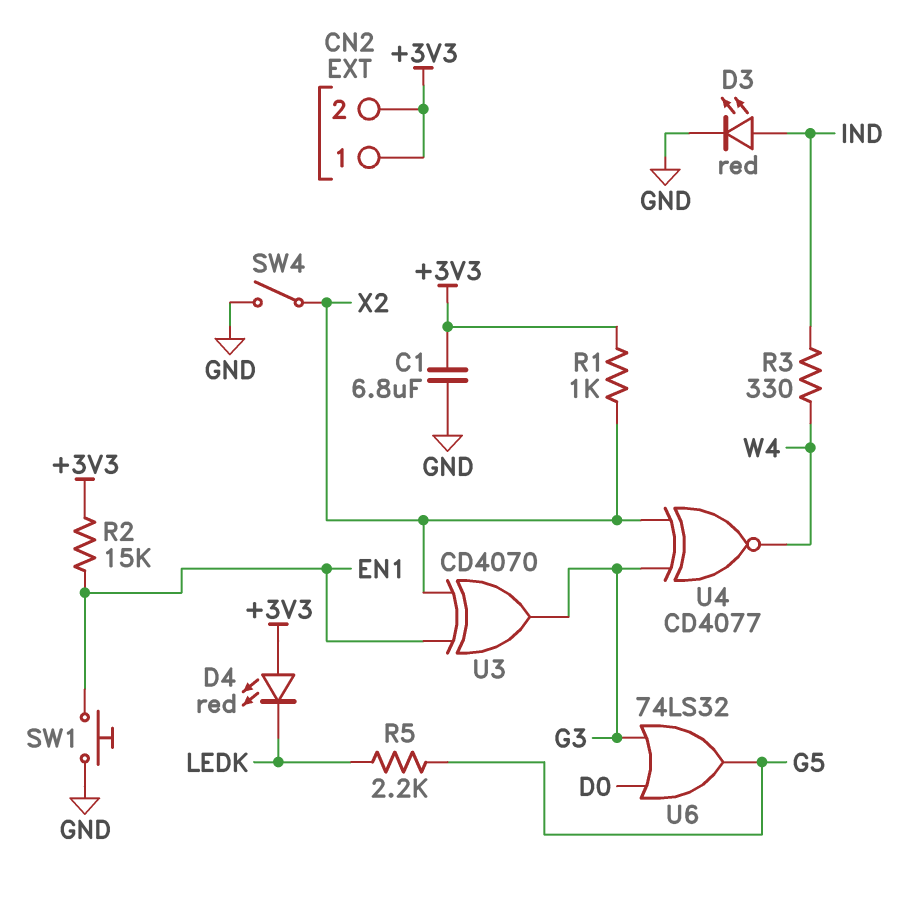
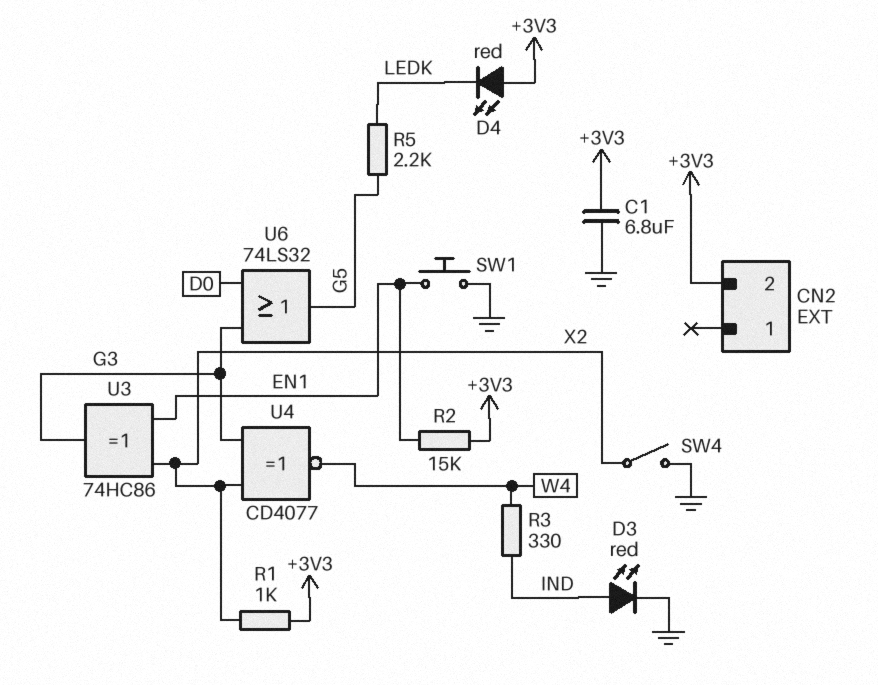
CN2 pin 1: +3V3 -> none
U3: XOR CD4070 (in EN1, in X2, out G3) -> XOR 74HC86 (in EN1, in X2, out G3)

